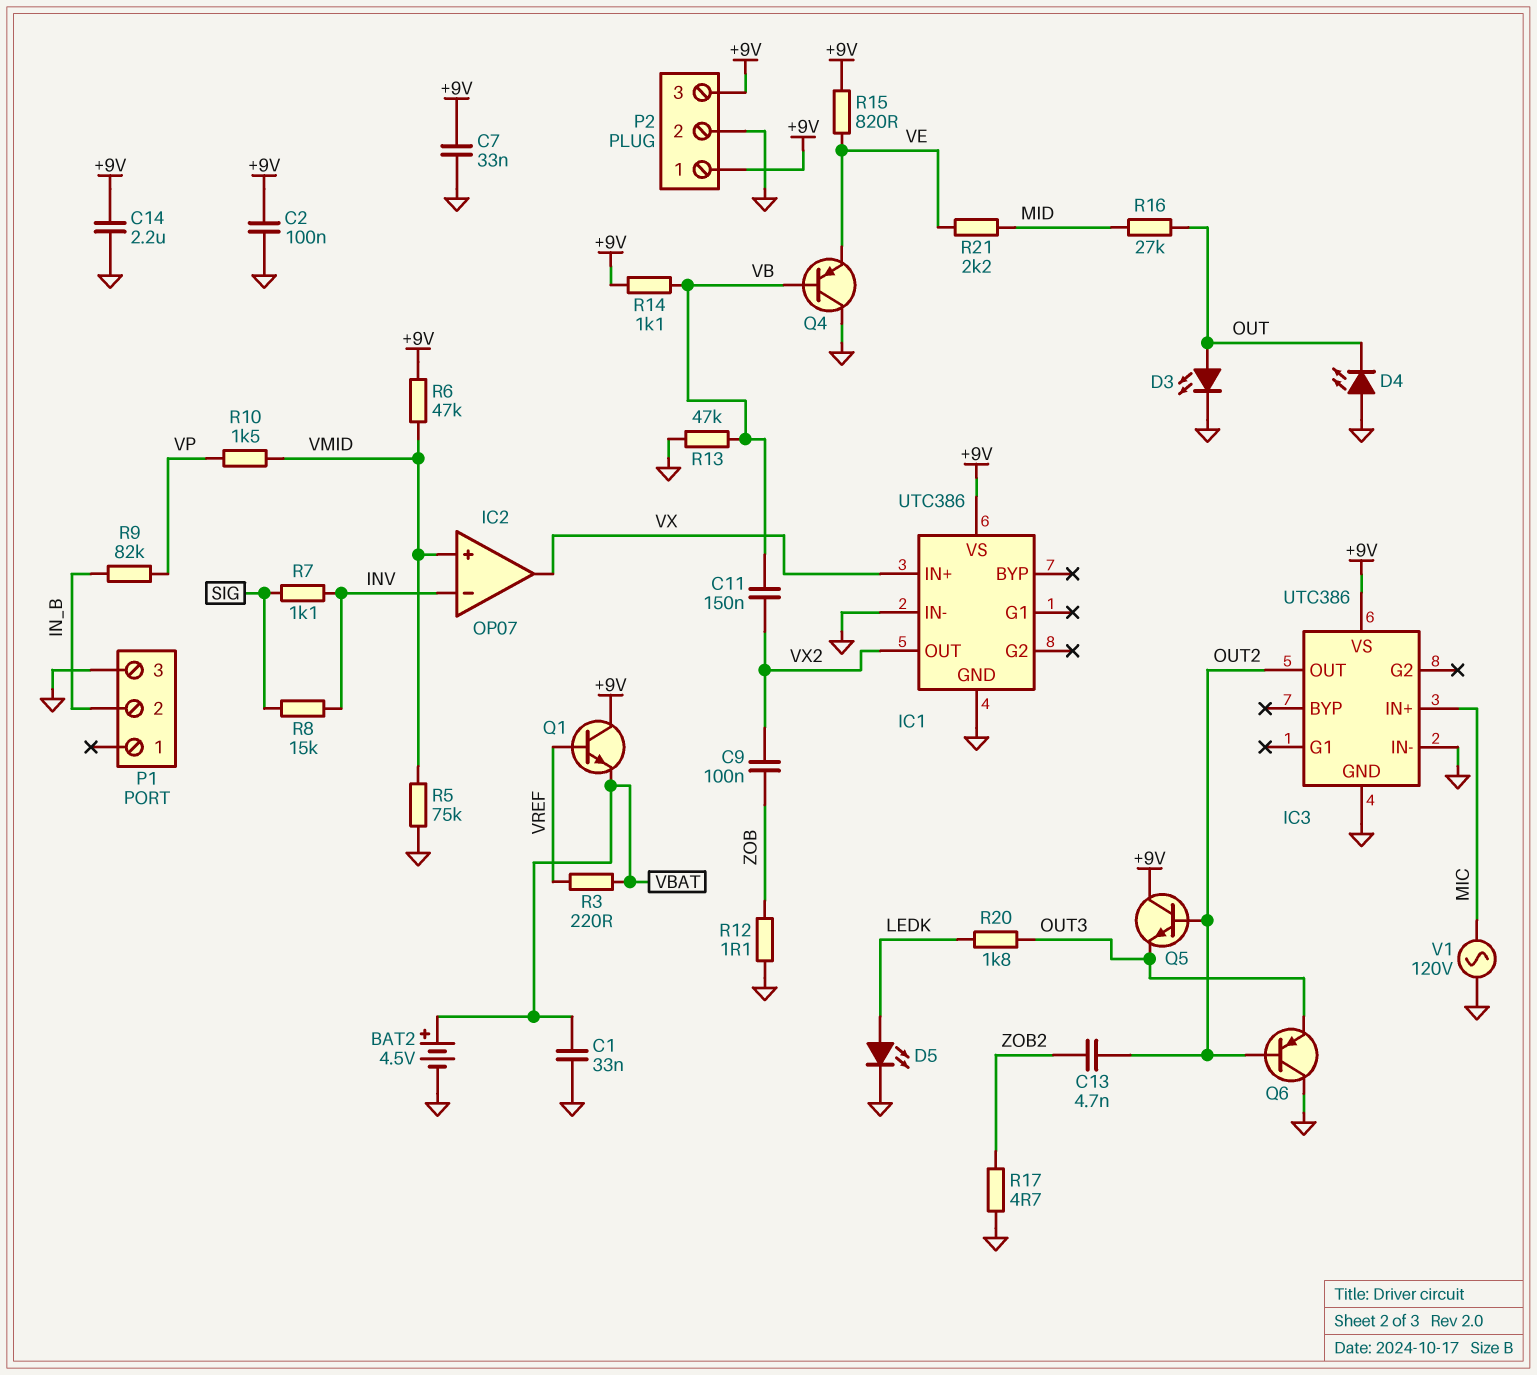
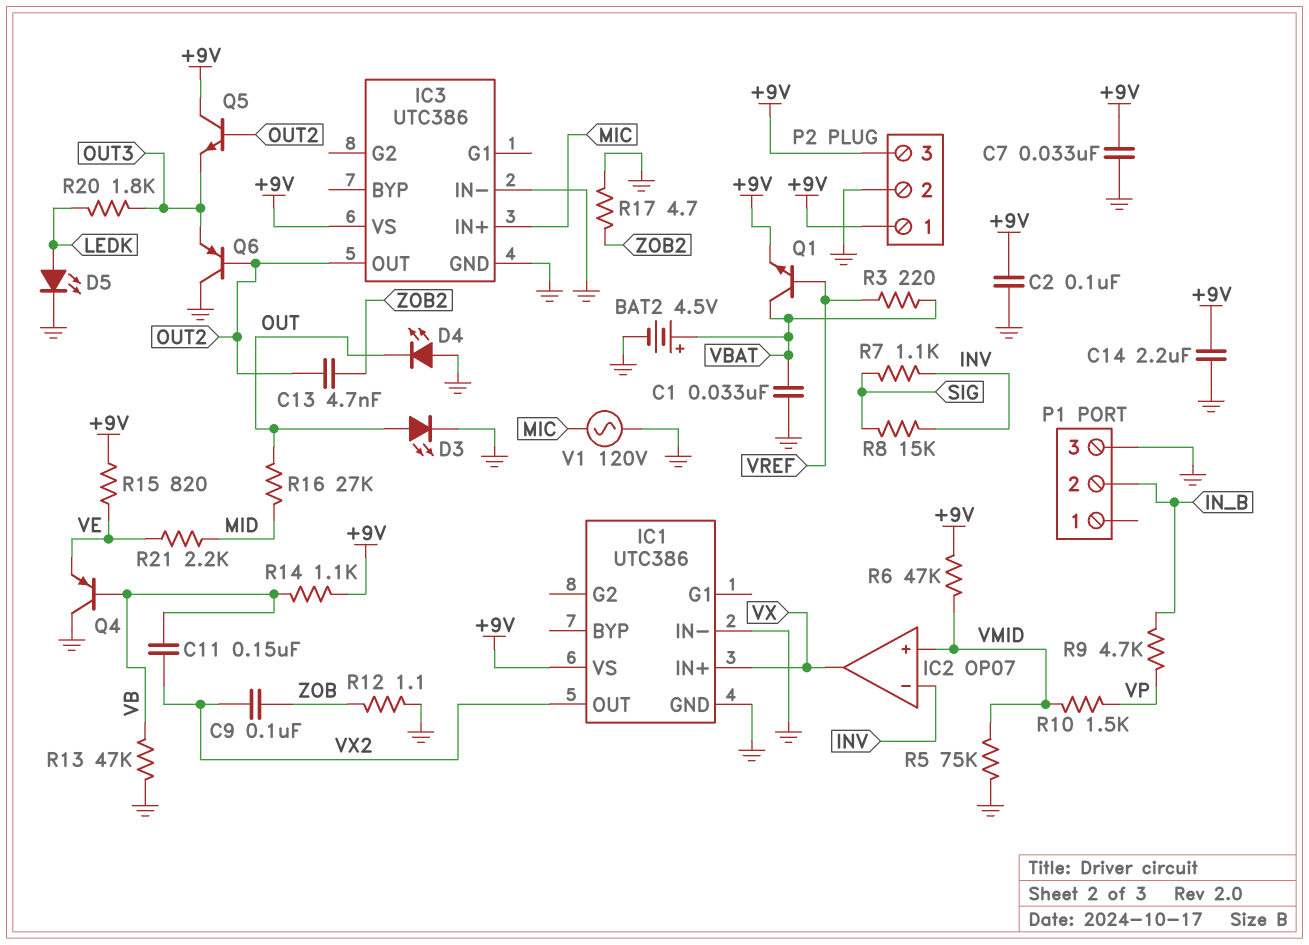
Q1: NPN (B VREF, C +9V, E VBAT) -> NPN (B VREF, C VBAT, E +9V)
R9: 82k (IN_B, VP) -> 4.7k (IN_B, VP)

